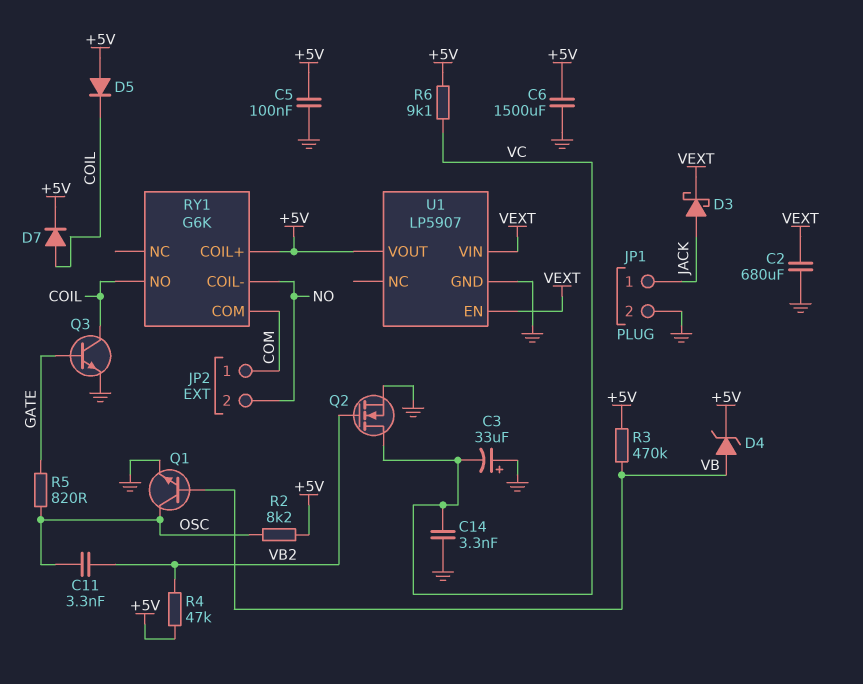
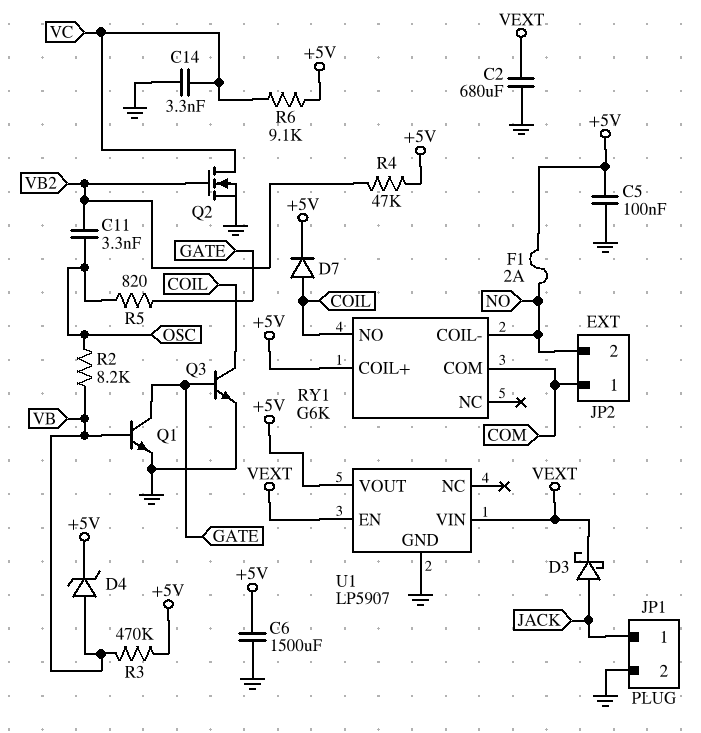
C3: 33uF (plus GND, minus VC) -> none
D5: diode (A +5V, K COIL) -> none
F1: none -> 2A (+5V, NO)
Q1: NPN (B VB, C OSC, E GND) -> NPN (B VB, C GATE, E GND)
R2: 8.2k (+5V, OSC) -> 8.2k (OSC, VB)

